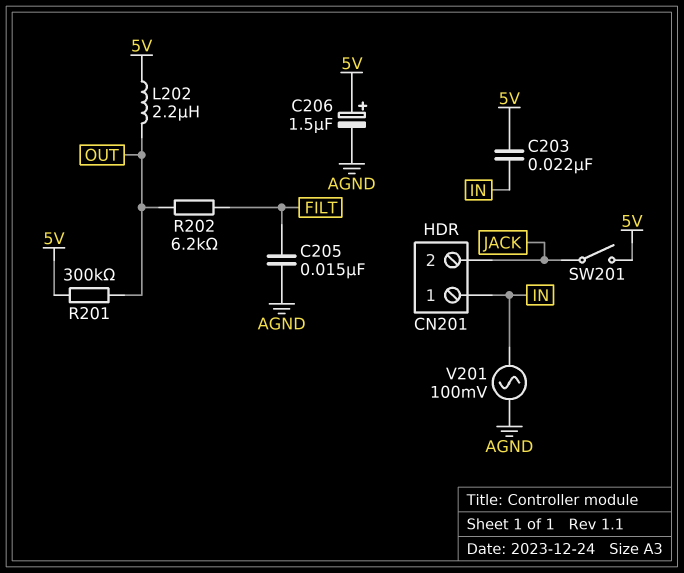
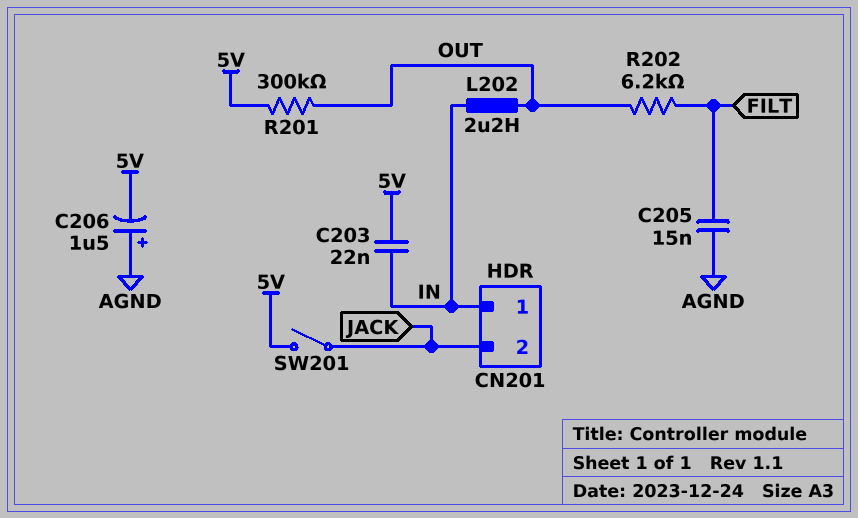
C206: 1.5uF (plus 5V, minus AGND) -> 1.5uF (plus AGND, minus 5V)
L202: 2.2uH (5V, OUT) -> 2.2uH (IN, OUT)
V201: AC 100mV (AGND, IN) -> none

